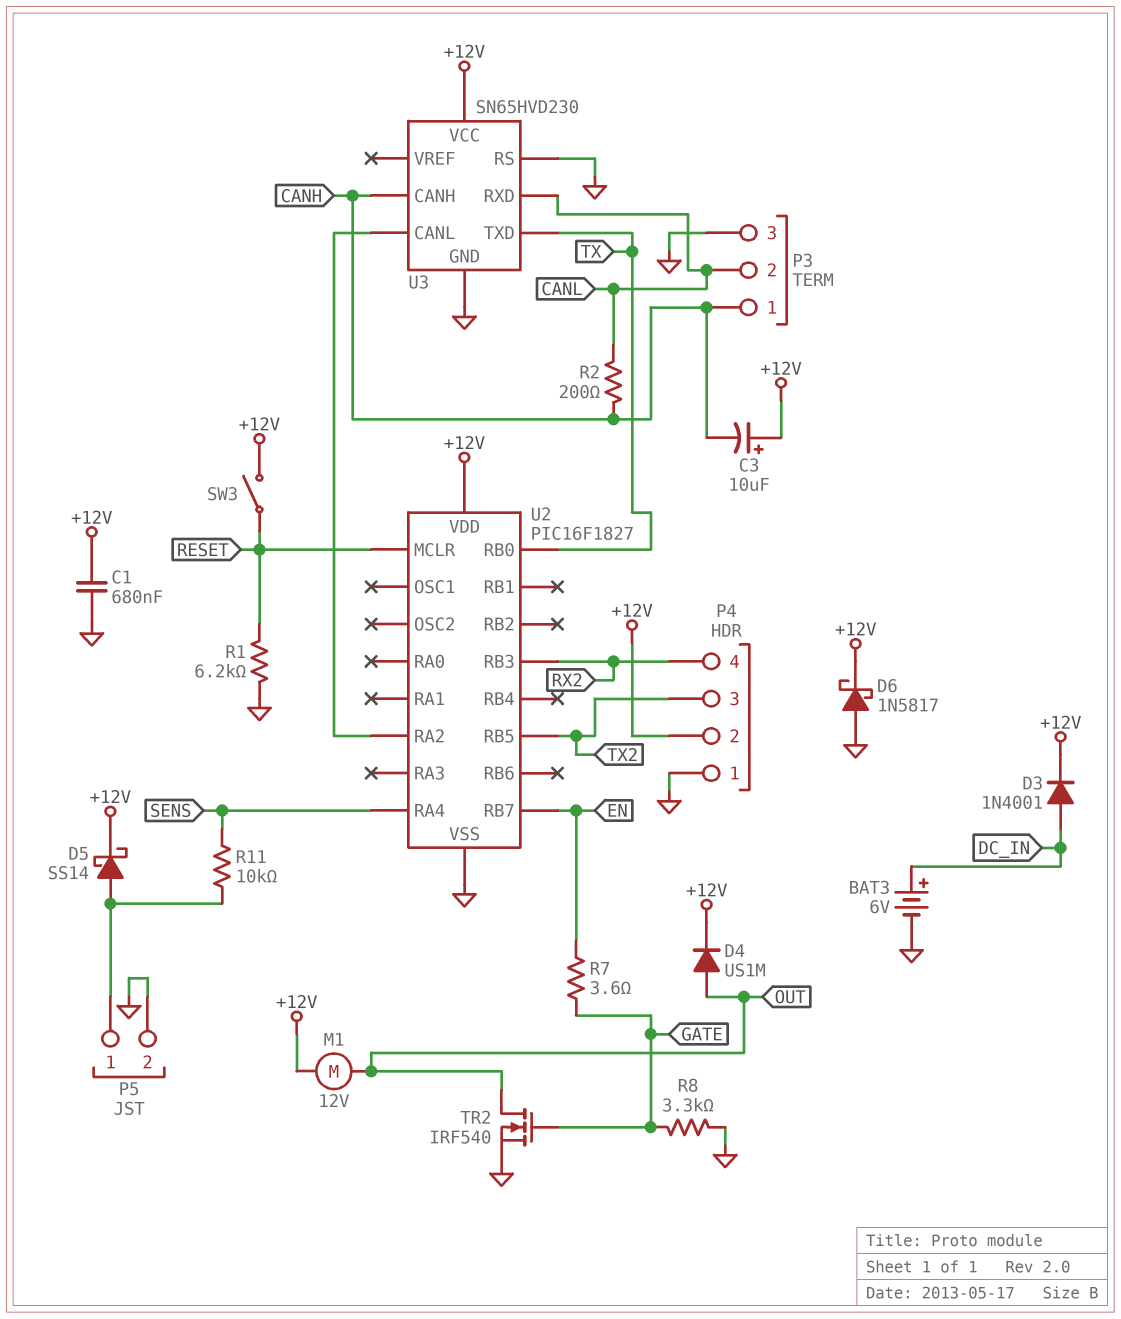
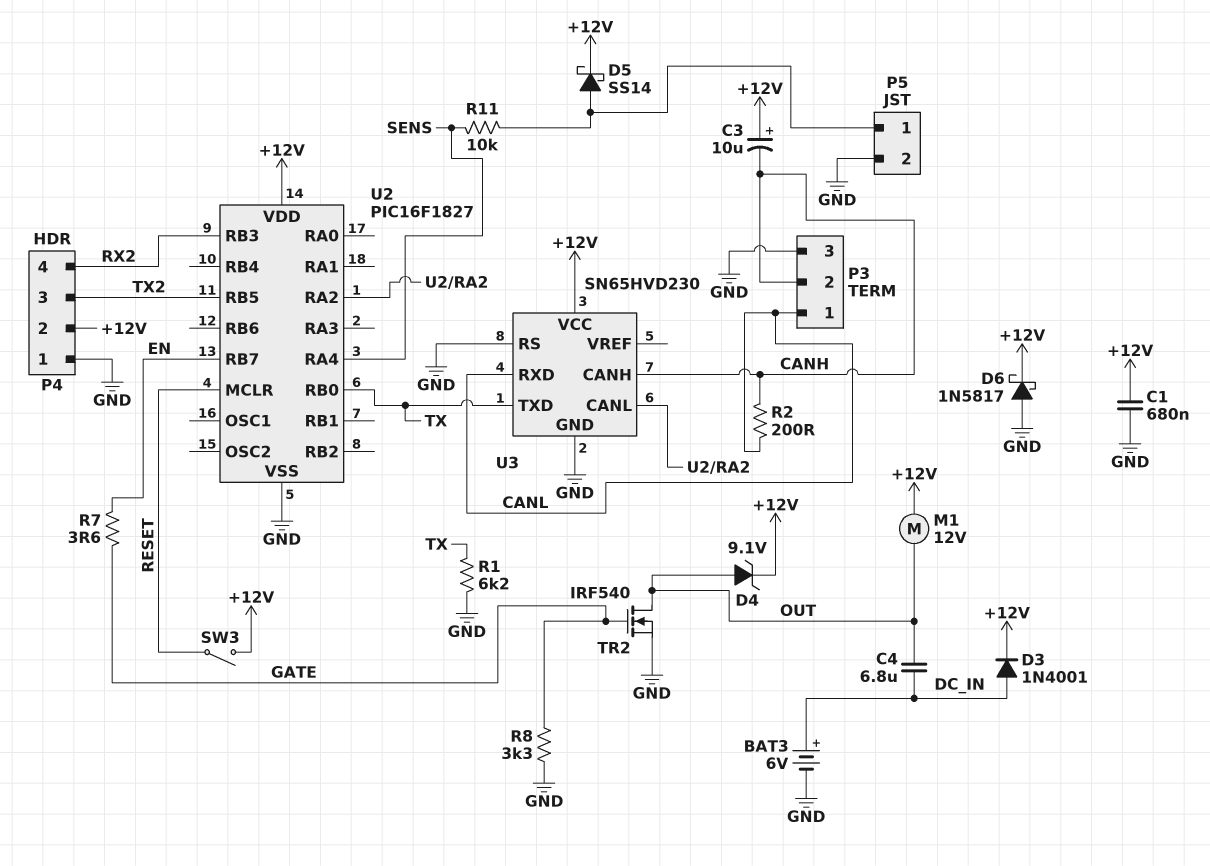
C4: none -> 6.8uF (DC_IN, OUT)
D4: diode US1M (A OUT, K +12V) -> zener 9.1V (A OUT, K +12V)
P3 pin 1: CANH -> CANL
P3 pin 2: CANL -> CANH
R1: 6.2k (GND, RESET) -> 6.2k (GND, TX)

